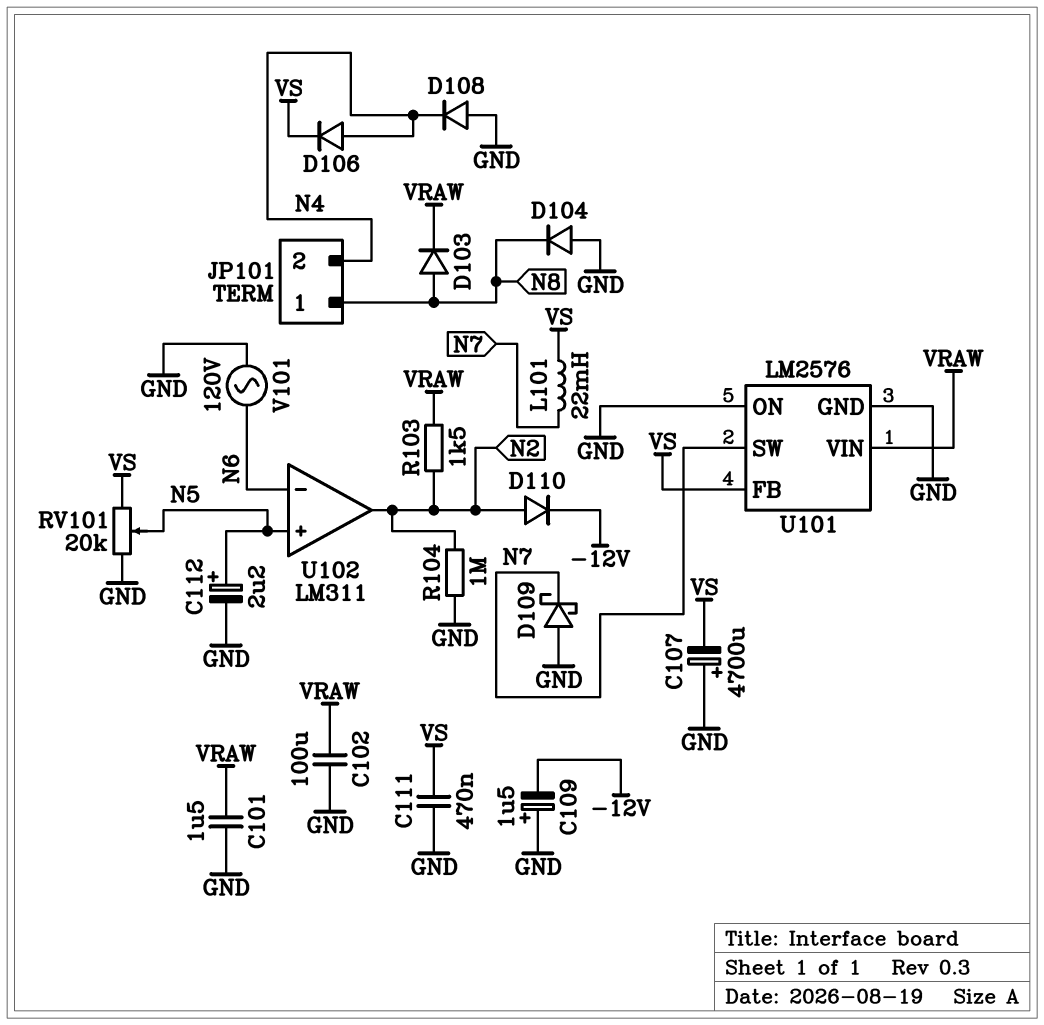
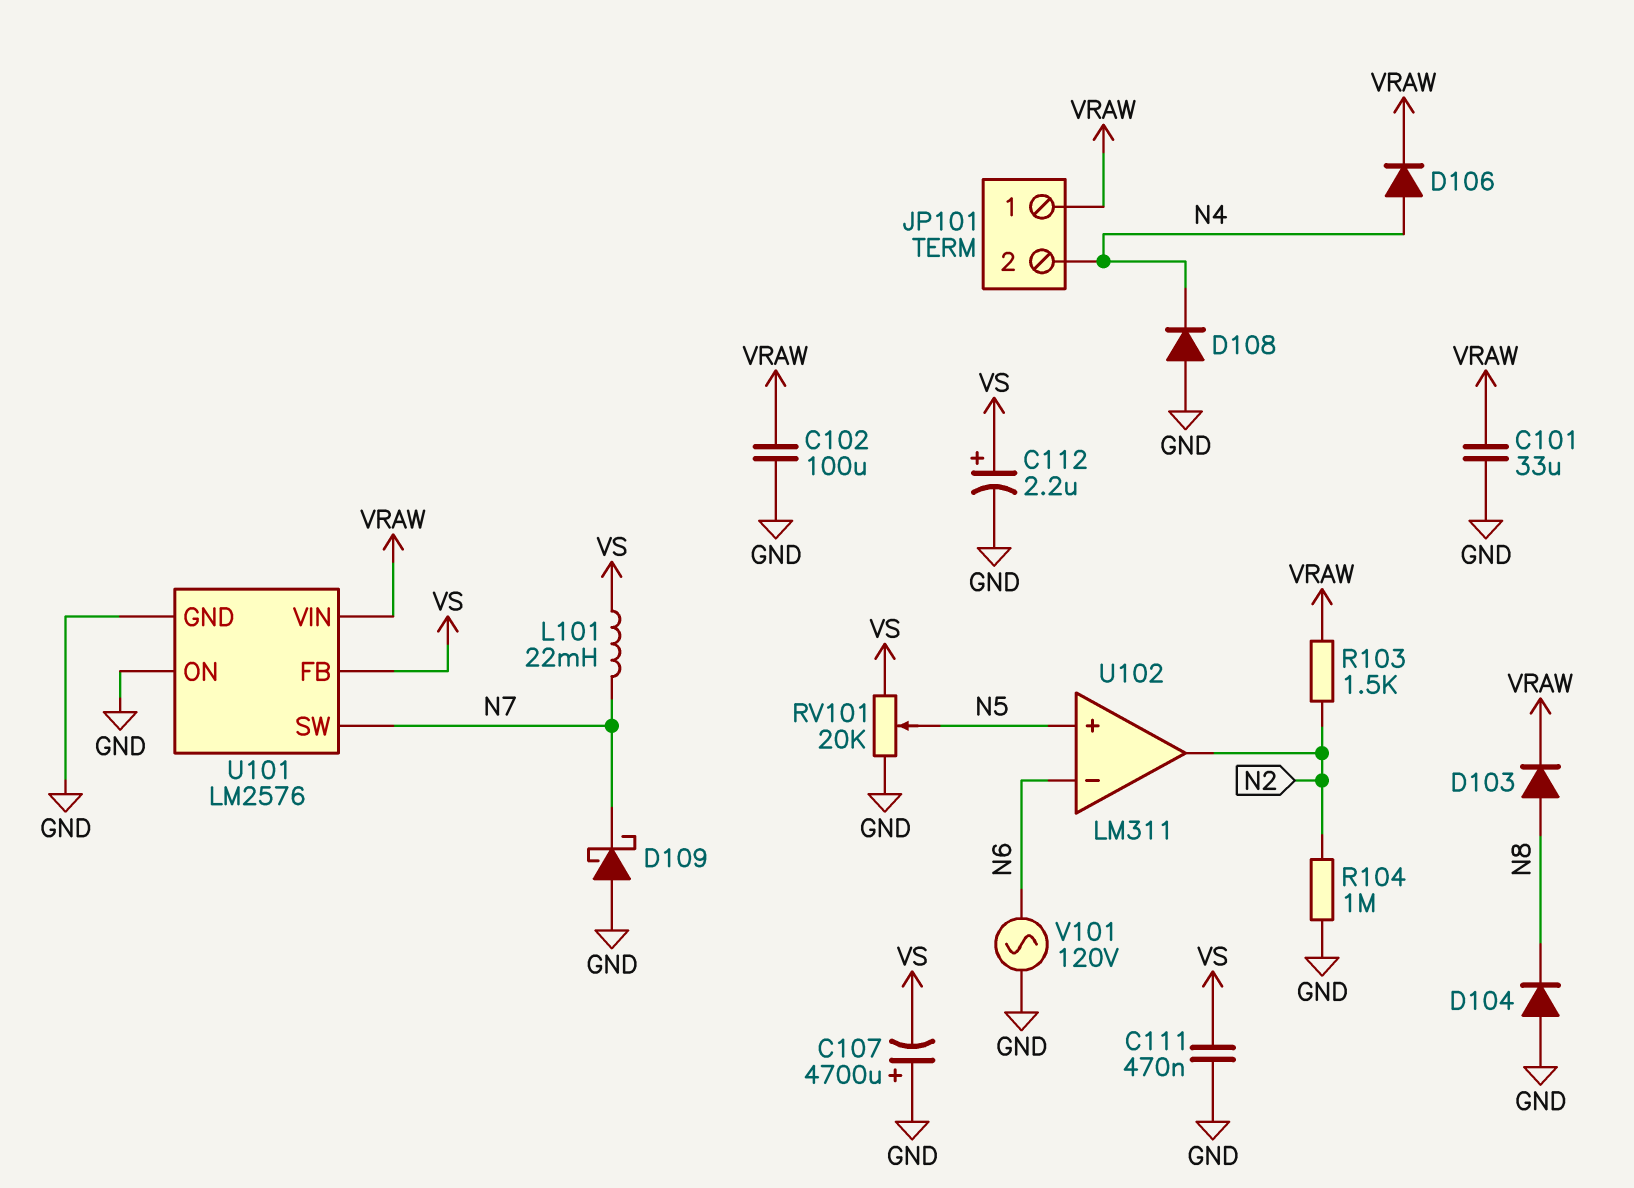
C101: 1.5uF (GND, VRAW) -> 33uF (GND, VRAW)
C109: 1.5uF (plus GND, minus -12V) -> none
C112: 2.2uF (plus N5, minus GND) -> 2.2uF (plus VS, minus GND)
D106: diode (A N4, K VS) -> diode (A N4, K VRAW)
D110: diode (A N2, K -12V) -> none
JP101 pin 1: N8 -> VRAW

